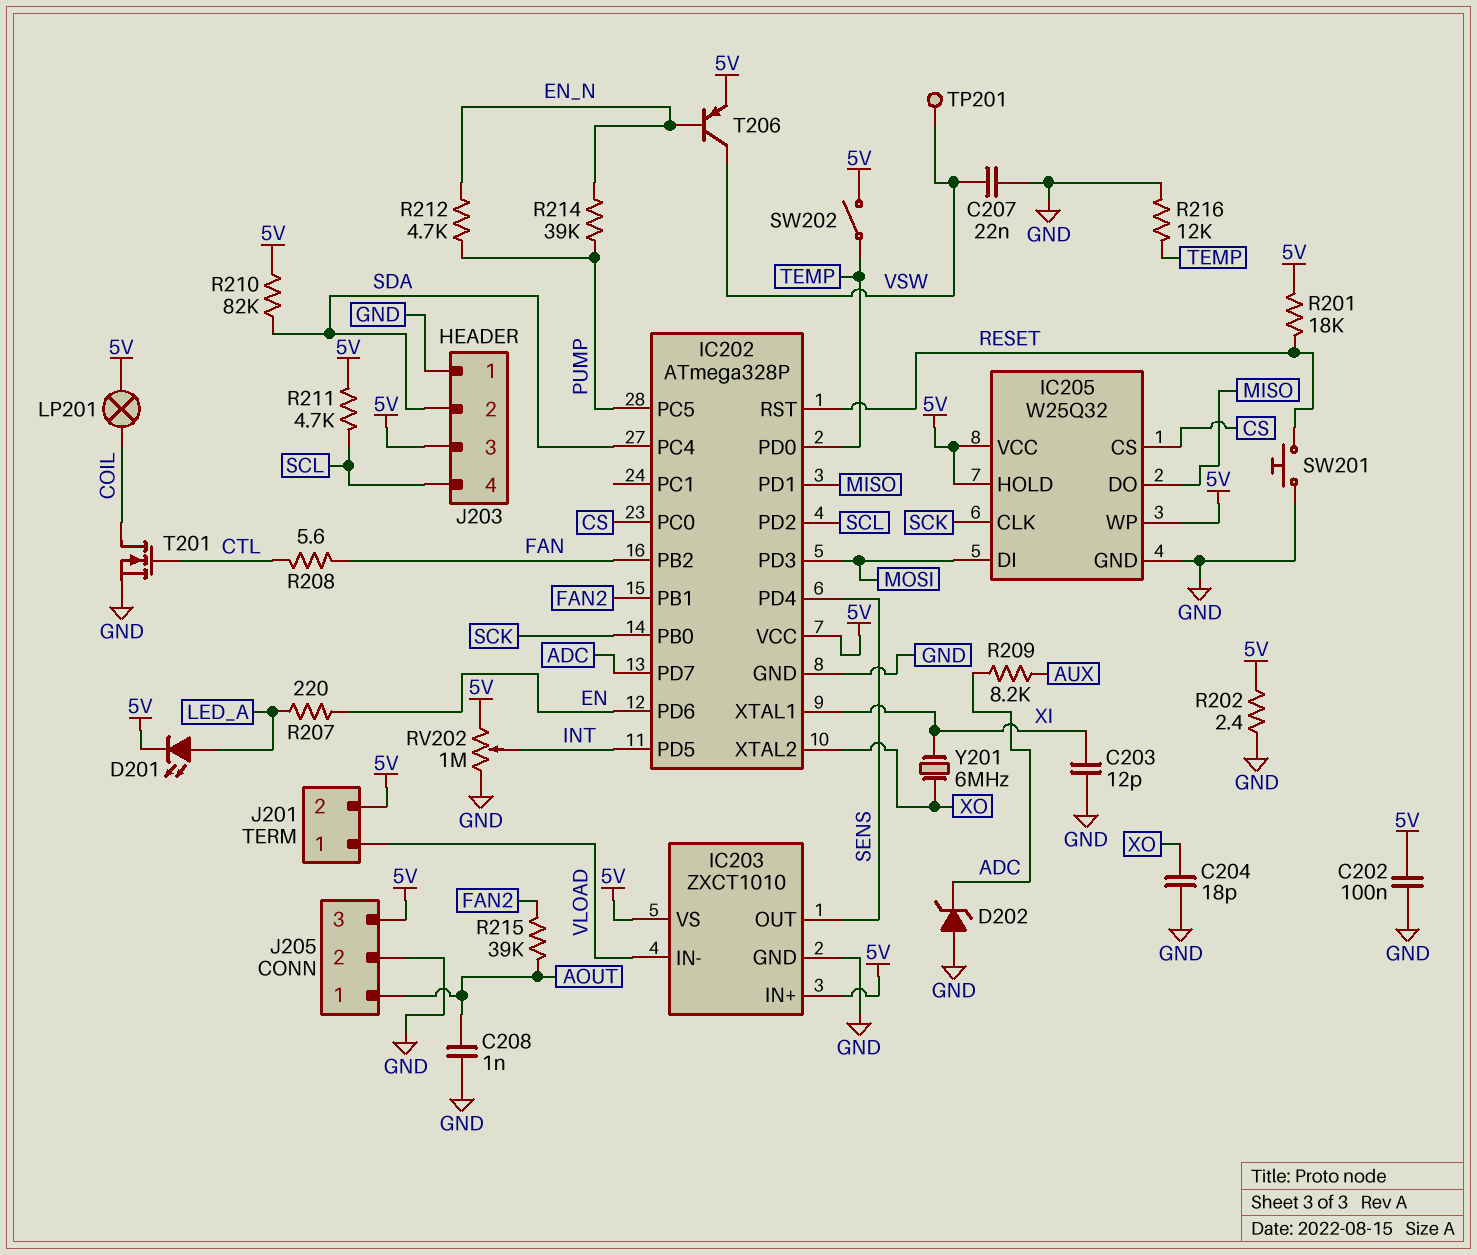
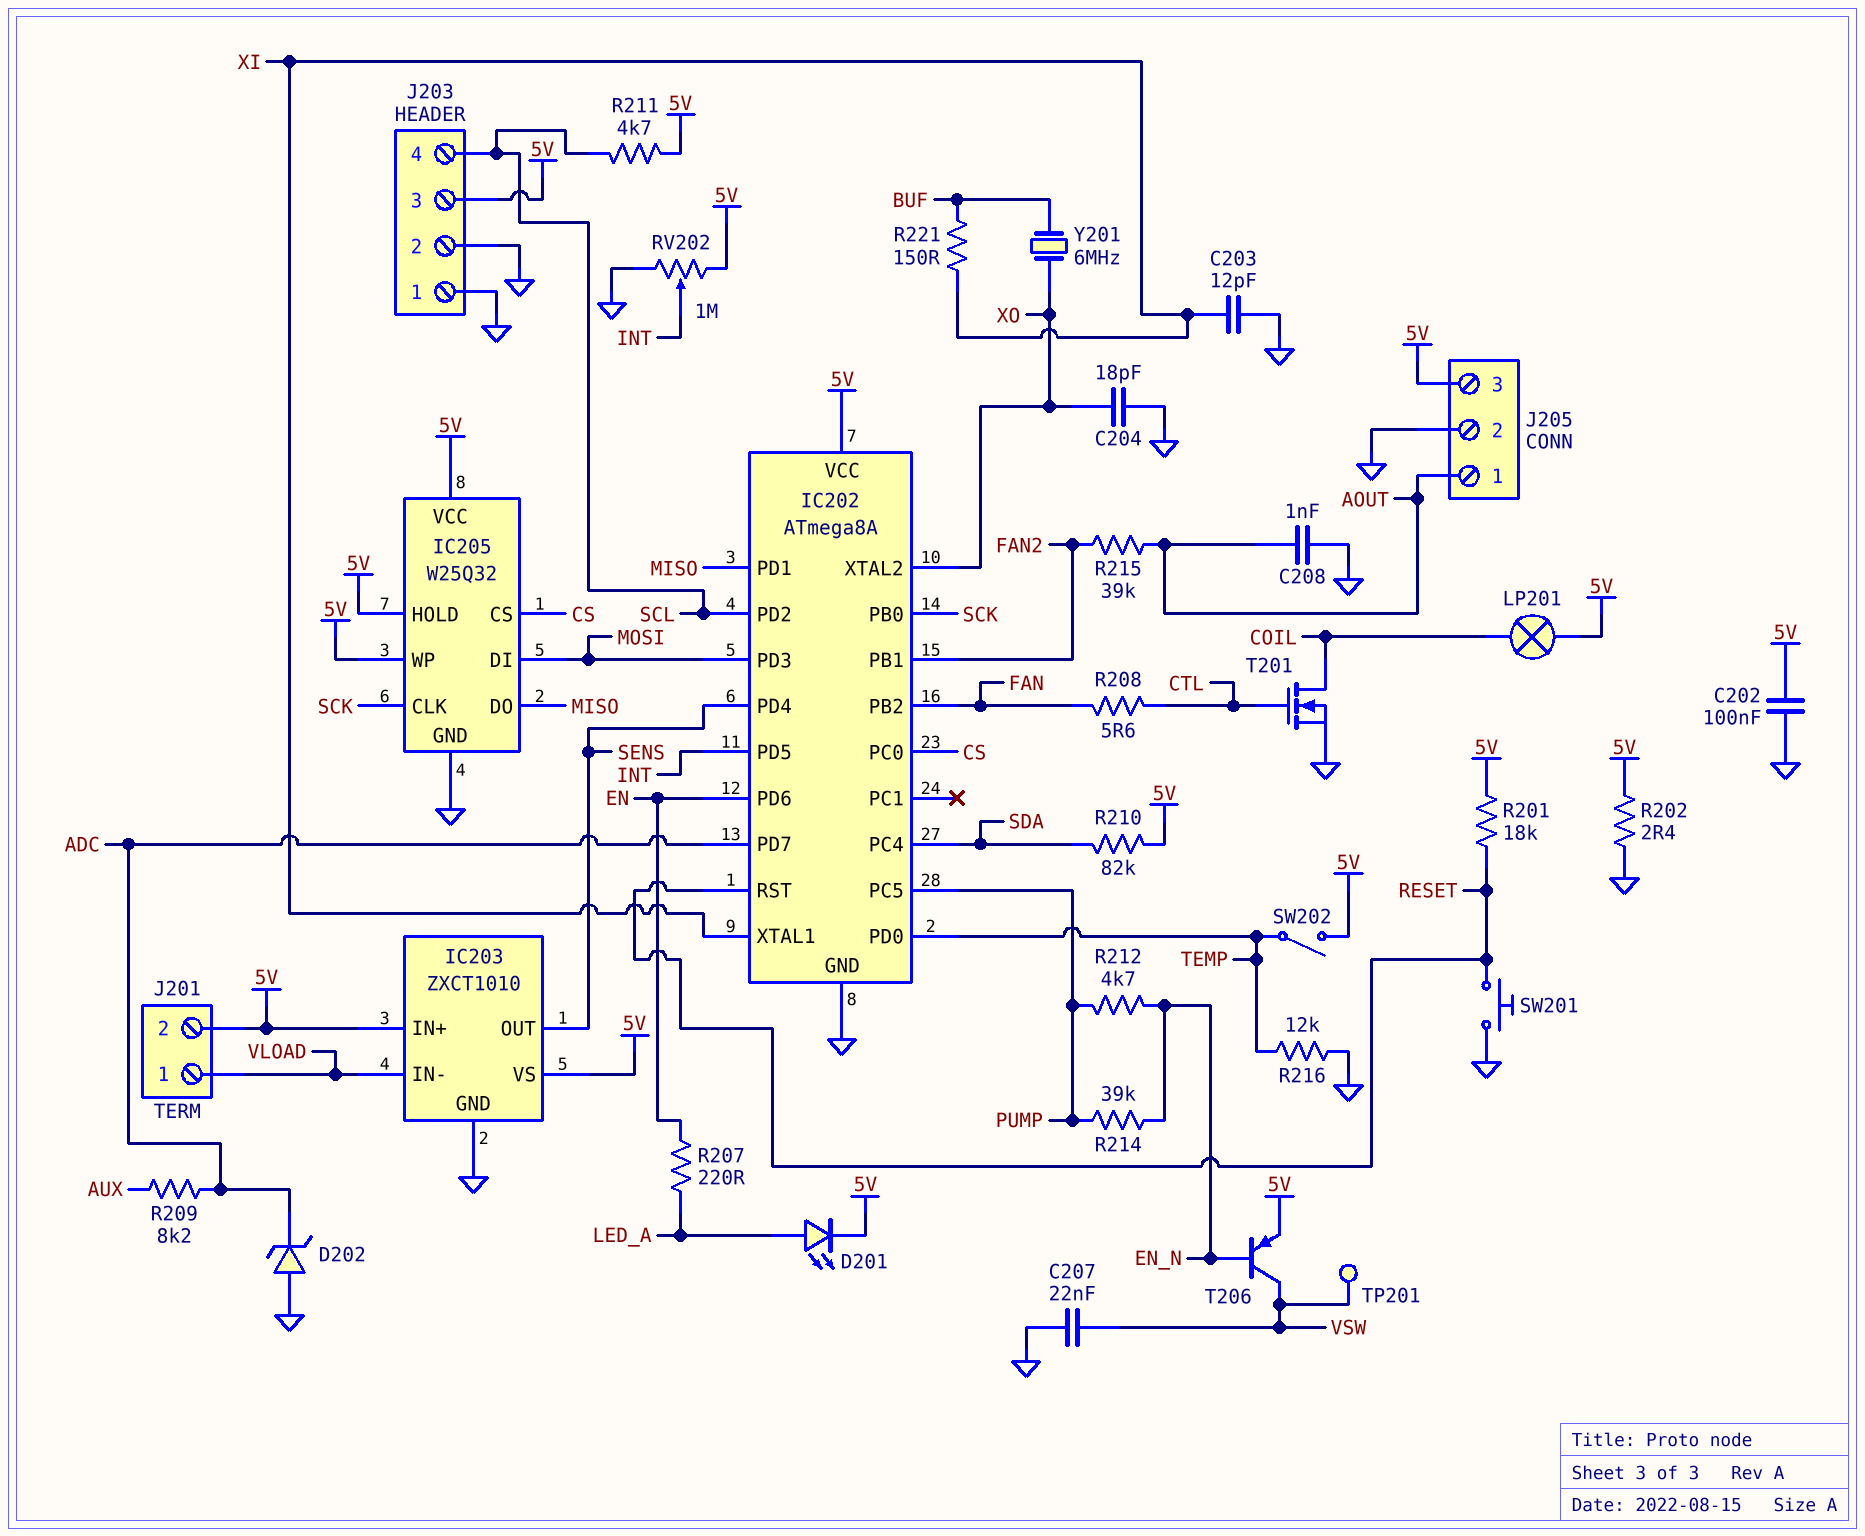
IC202: ATmega328P -> ATmega8A
J203 pin 2: SDA -> GND
R221: none -> 150 (BUF, XI)
Y201: 6MHz (XI, XO) -> 6MHz (BUF, XO)

